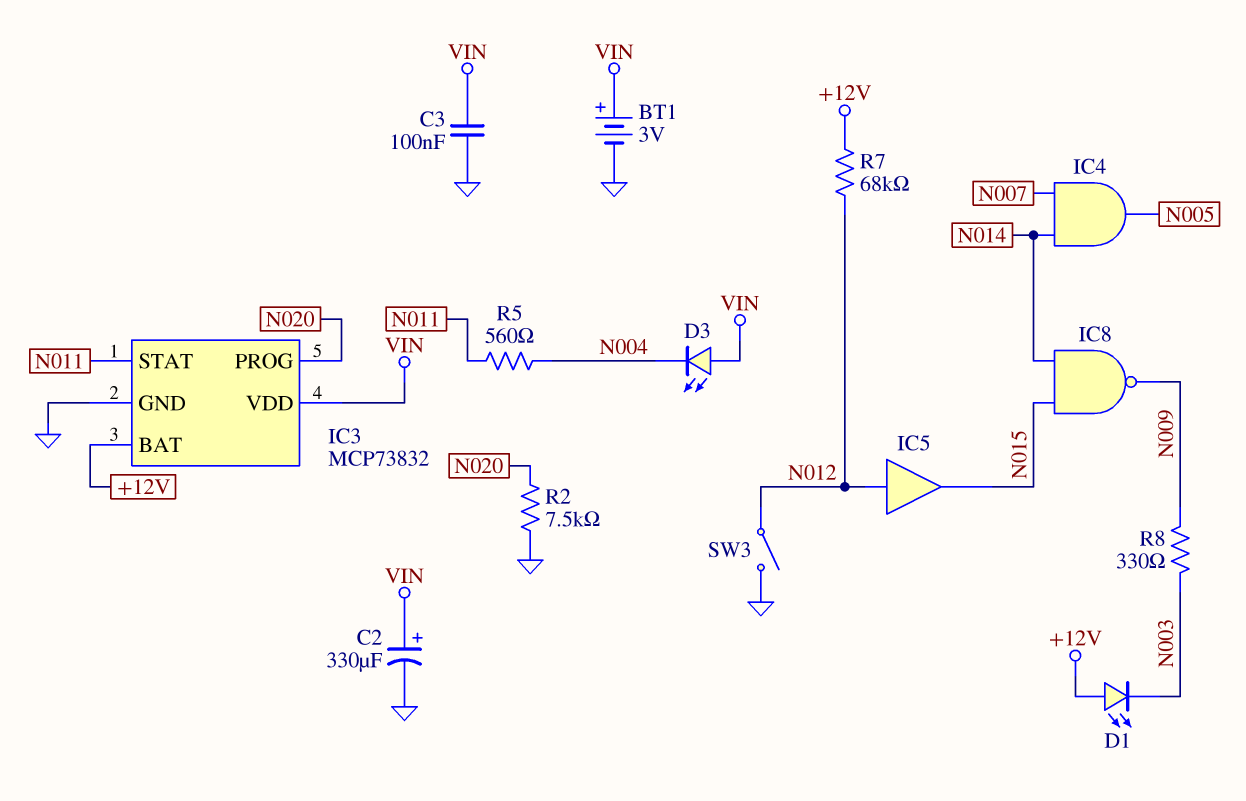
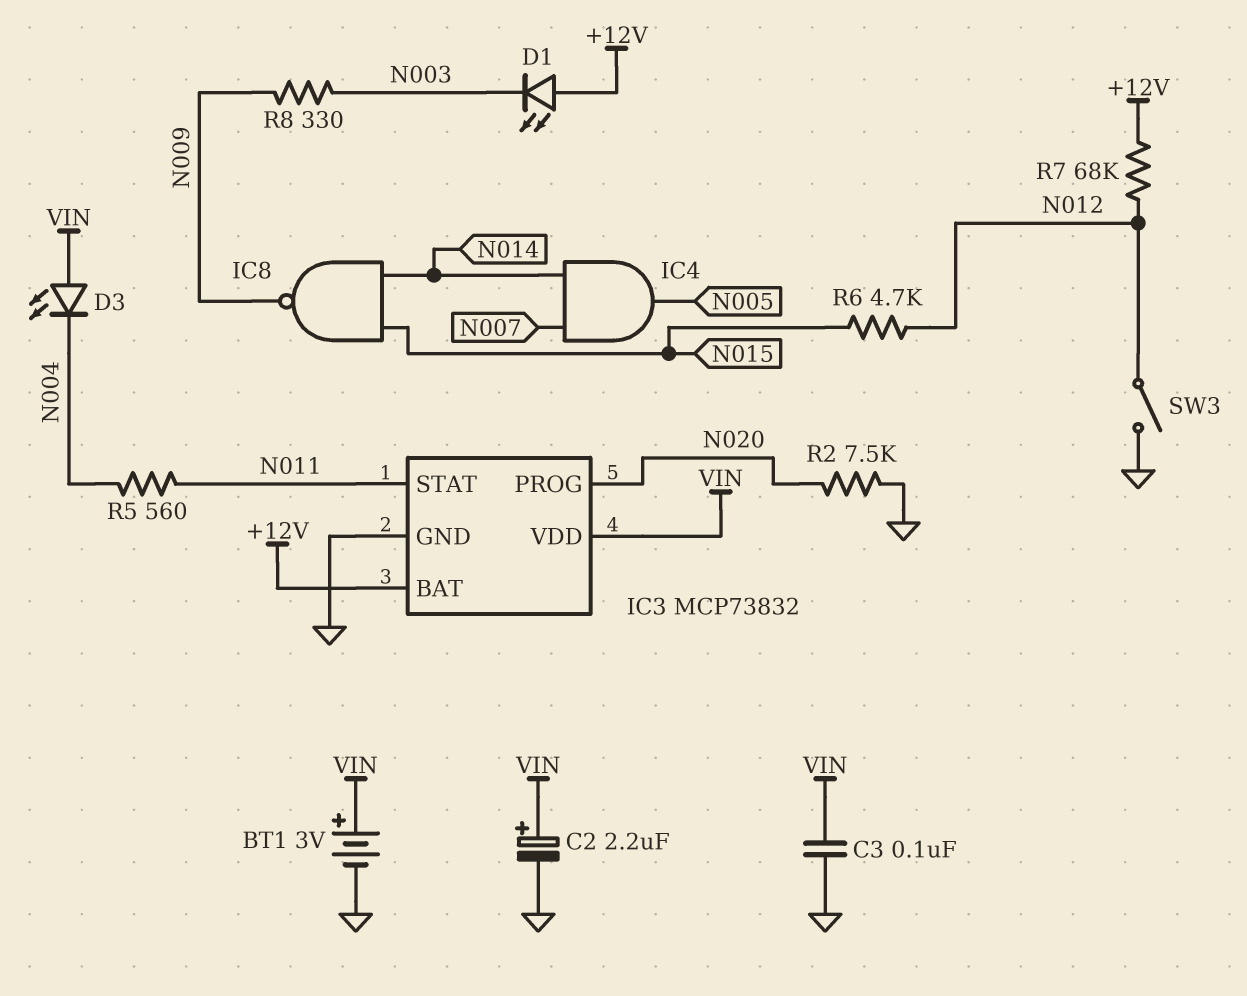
C2: 330uF (plus VIN, minus GND) -> 2.2uF (plus VIN, minus GND)
IC5: buffer (in N012, out N015) -> none
R6: none -> 4.7k (N012, N015)

